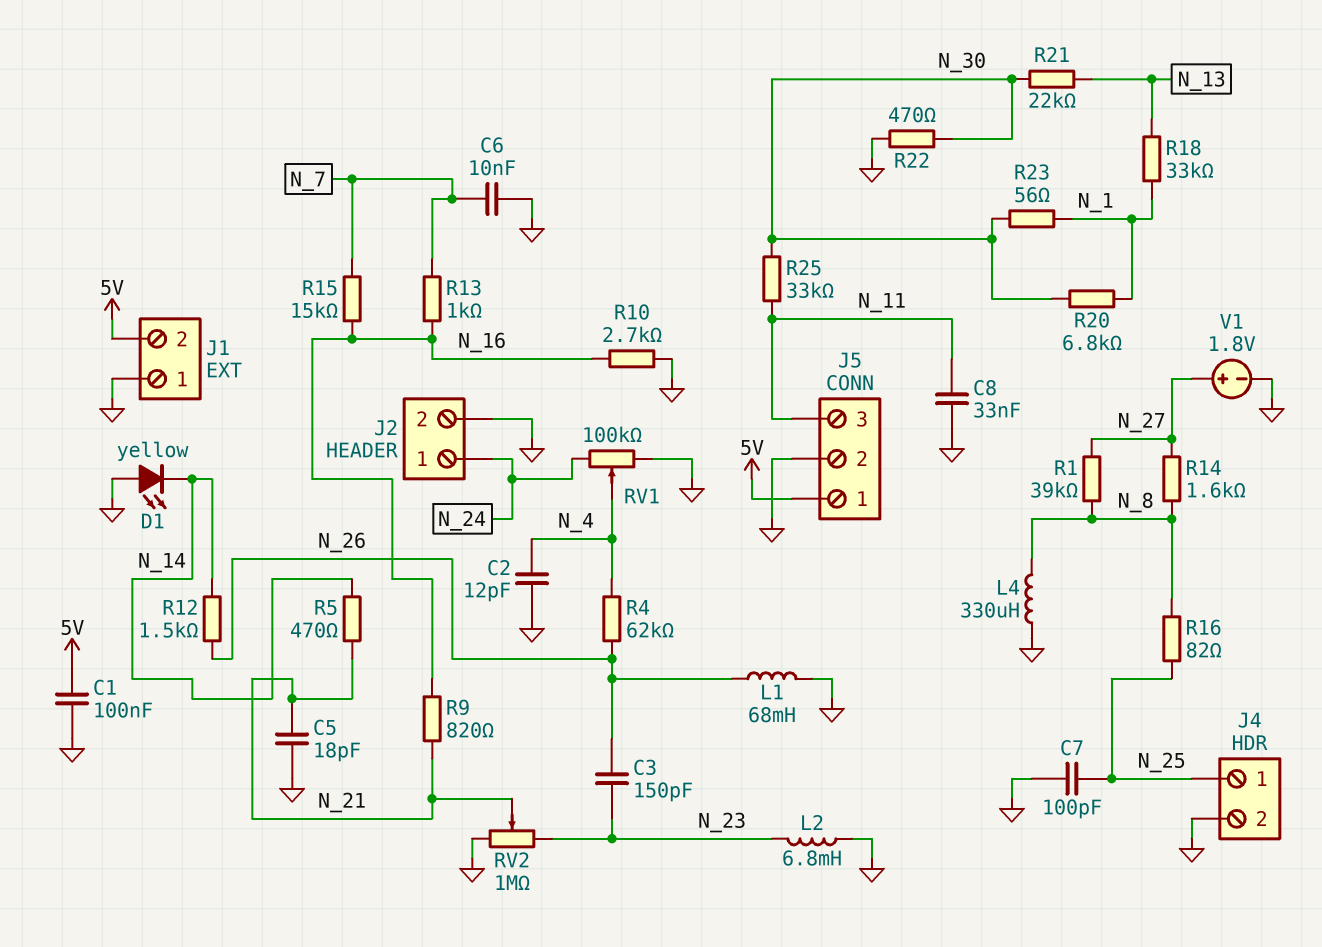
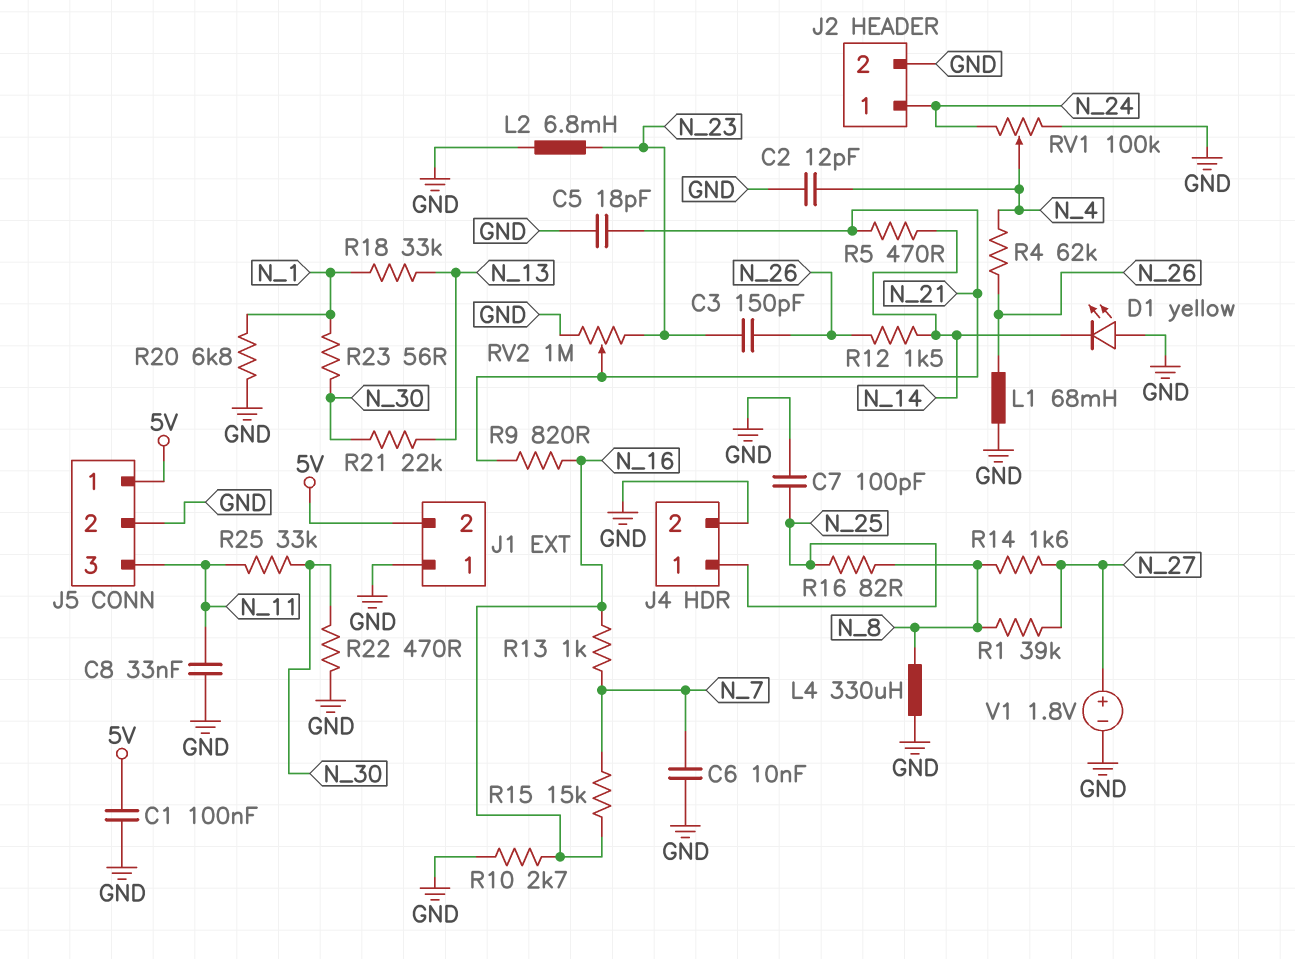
R20: 6.8k (N_1, N_30) -> 6.8k (GND, N_1)

